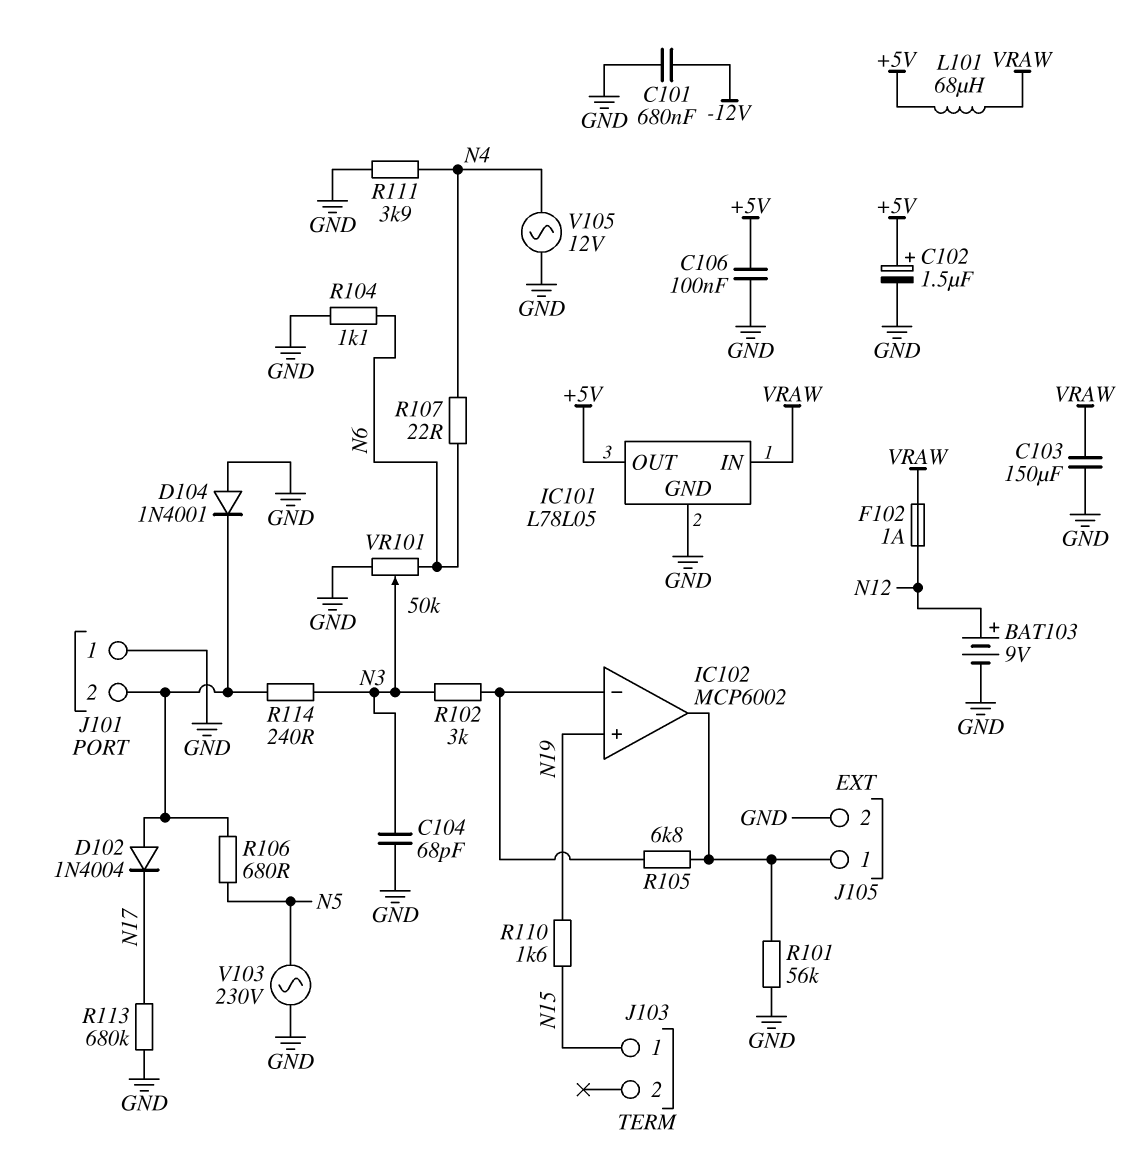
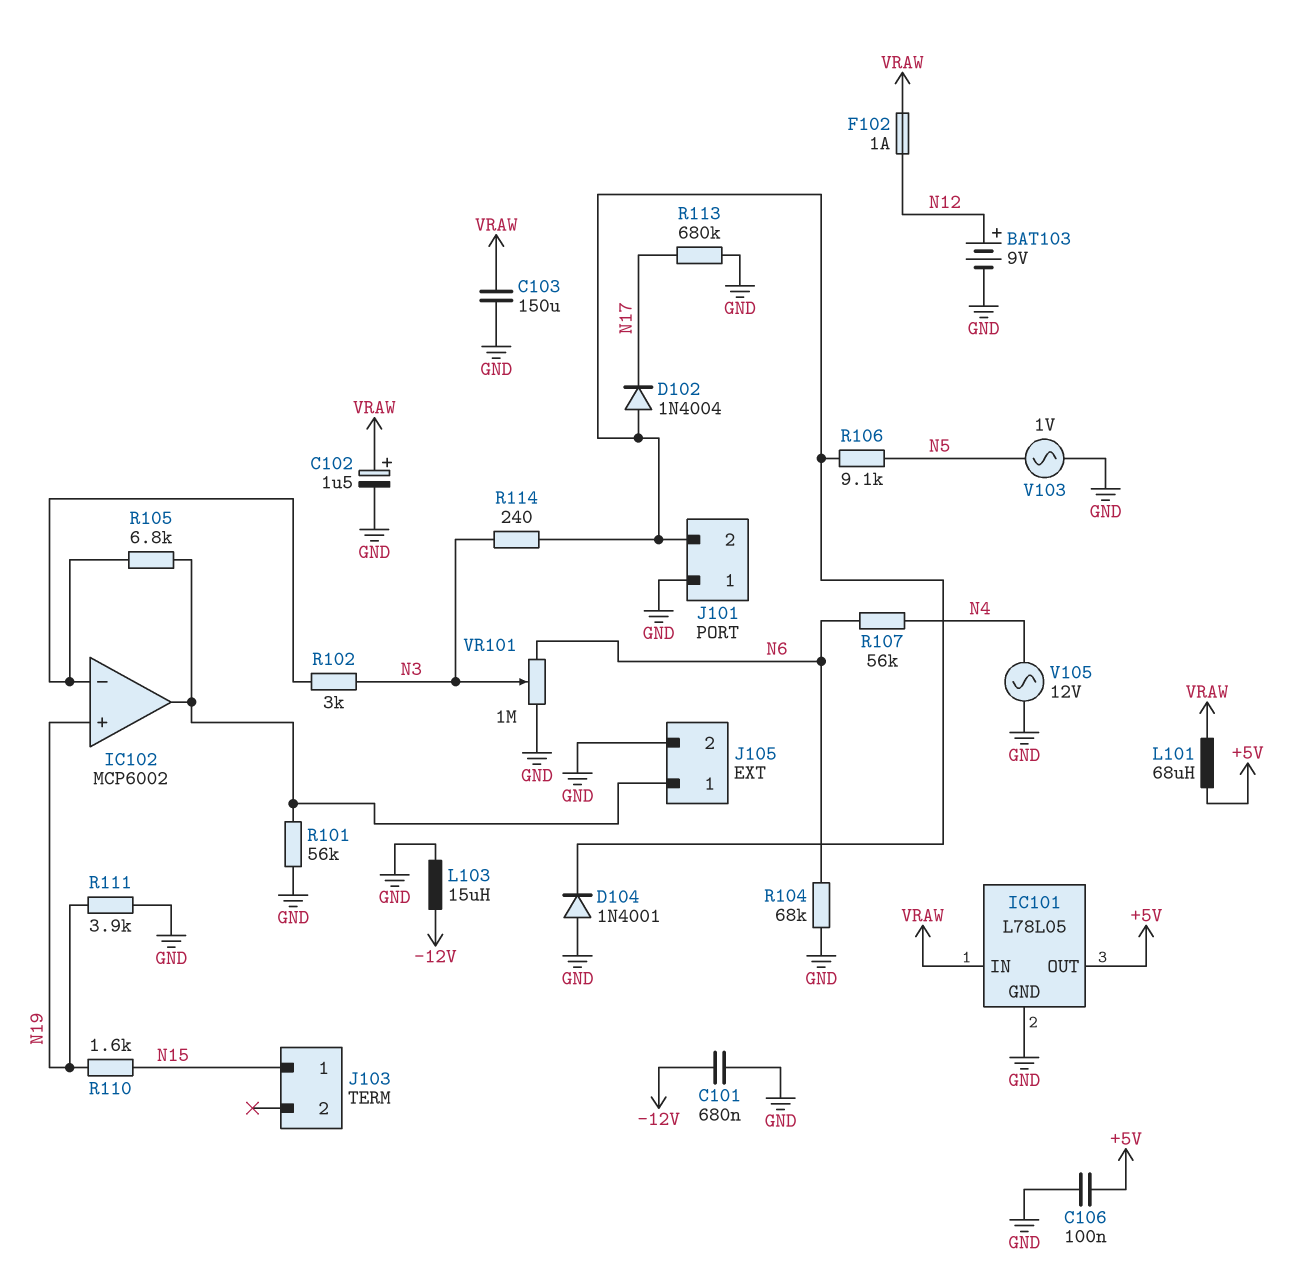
C102: 1.5uF (plus +5V, minus GND) -> 1.5uF (plus VRAW, minus GND)
C104: 68pF (GND, N3) -> none
L103: none -> 15uH (-12V, GND)
R104: 1.1k (GND, N6) -> 68k (GND, N6)
R106: 680 (J101/2, N5) -> 9.1k (J101/2, N5)
R107: 22 (N4, N6) -> 56k (N4, N6)
R111: 3.9k (GND, N4) -> 3.9k (GND, N19)
V103: AC 230V (GND, N5) -> AC 1V (GND, N5)
VR101: 50k (GND, N6, wiper N3) -> 1M (GND, N6, wiper N3)

